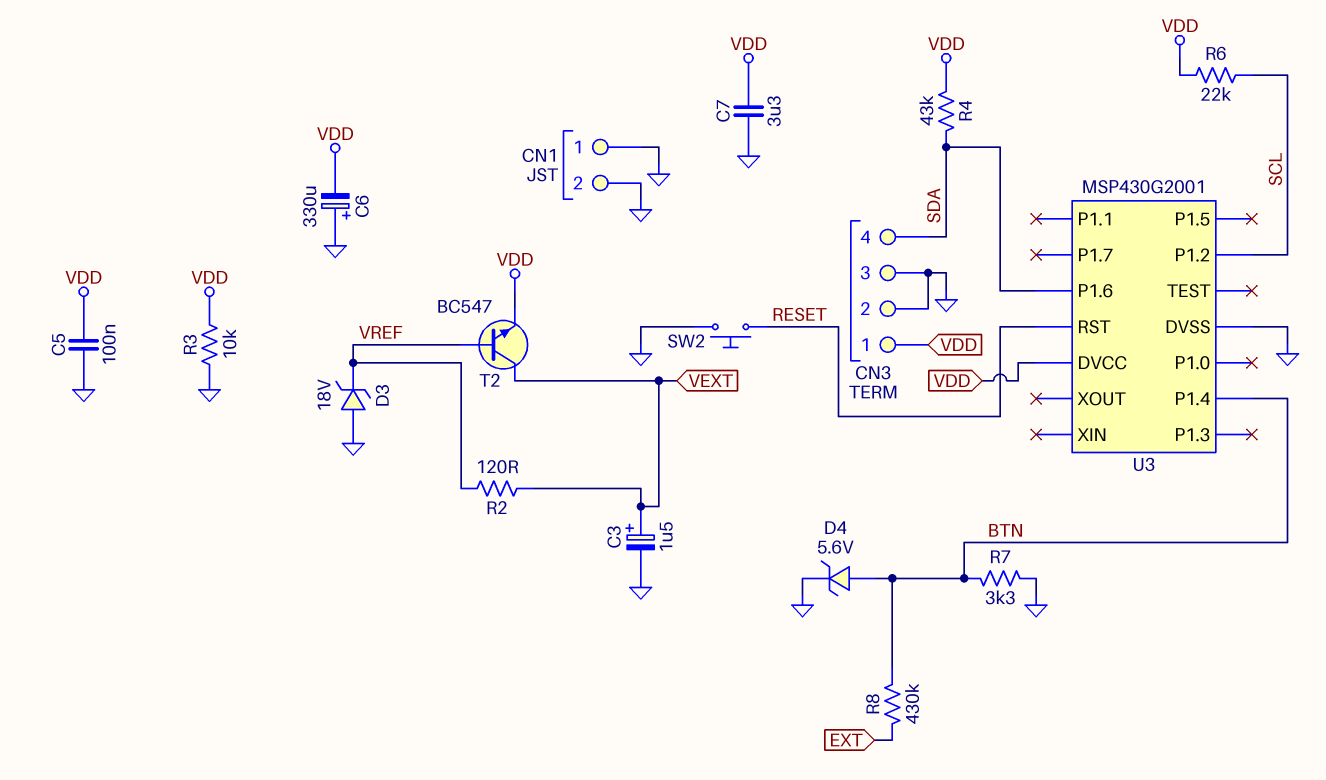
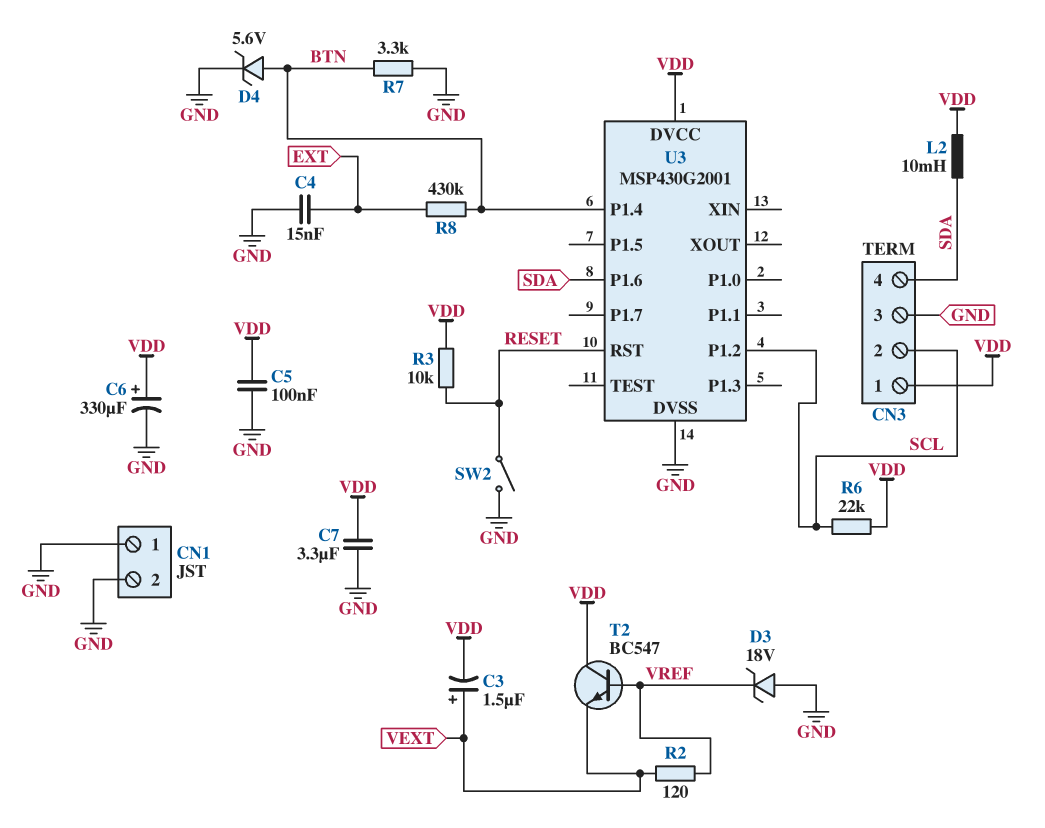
C3: 1.5uF (plus VEXT, minus GND) -> 1.5uF (plus VEXT, minus VDD)
C4: none -> 15nF (EXT, GND)
C6: 330uF (plus GND, minus VDD) -> 330uF (plus VDD, minus GND)
CN3 pin 2: GND -> SCL
L2: none -> 10mH (SDA, VDD)
R3: 10k (GND, VDD) -> 10k (RESET, VDD)
R4: 43k (SDA, VDD) -> none
SW2: button (GND, RESET) -> switch (GND, RESET)
T2: NPN BC547 (B VREF, C VEXT, E VDD) -> NPN BC547 (B VREF, C VDD, E VEXT)

